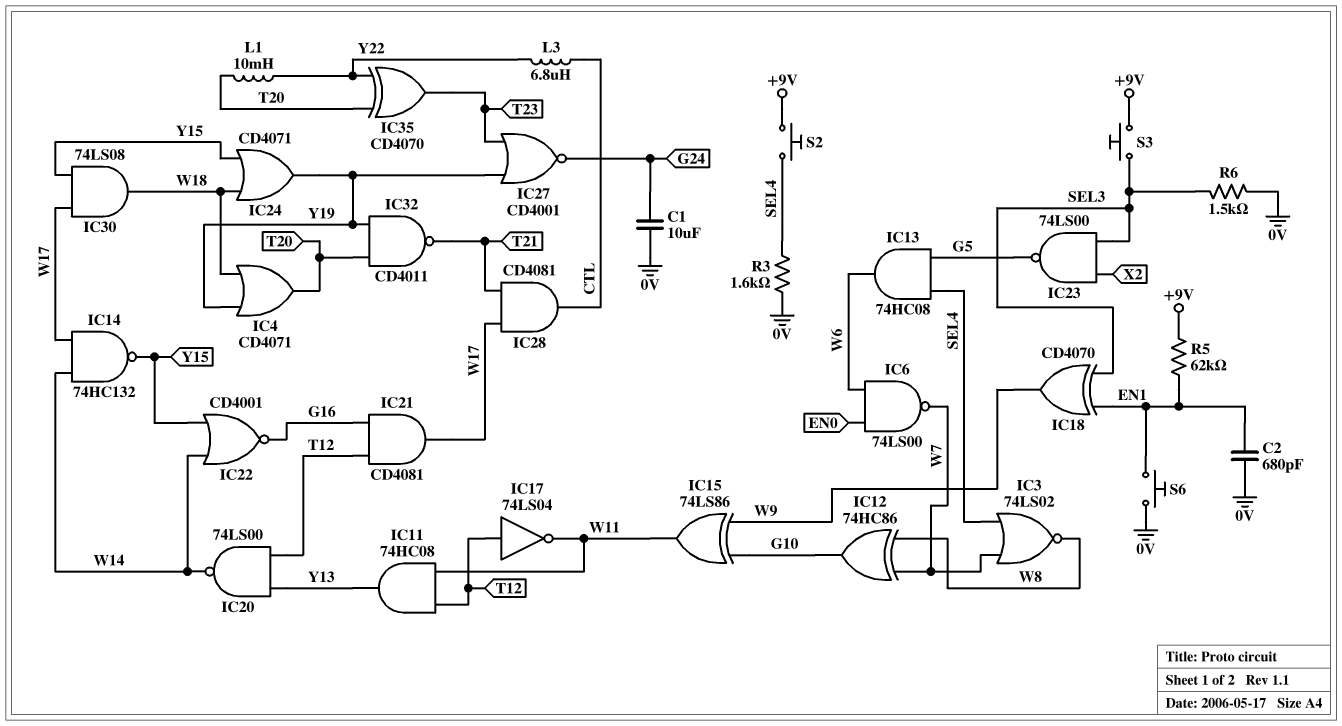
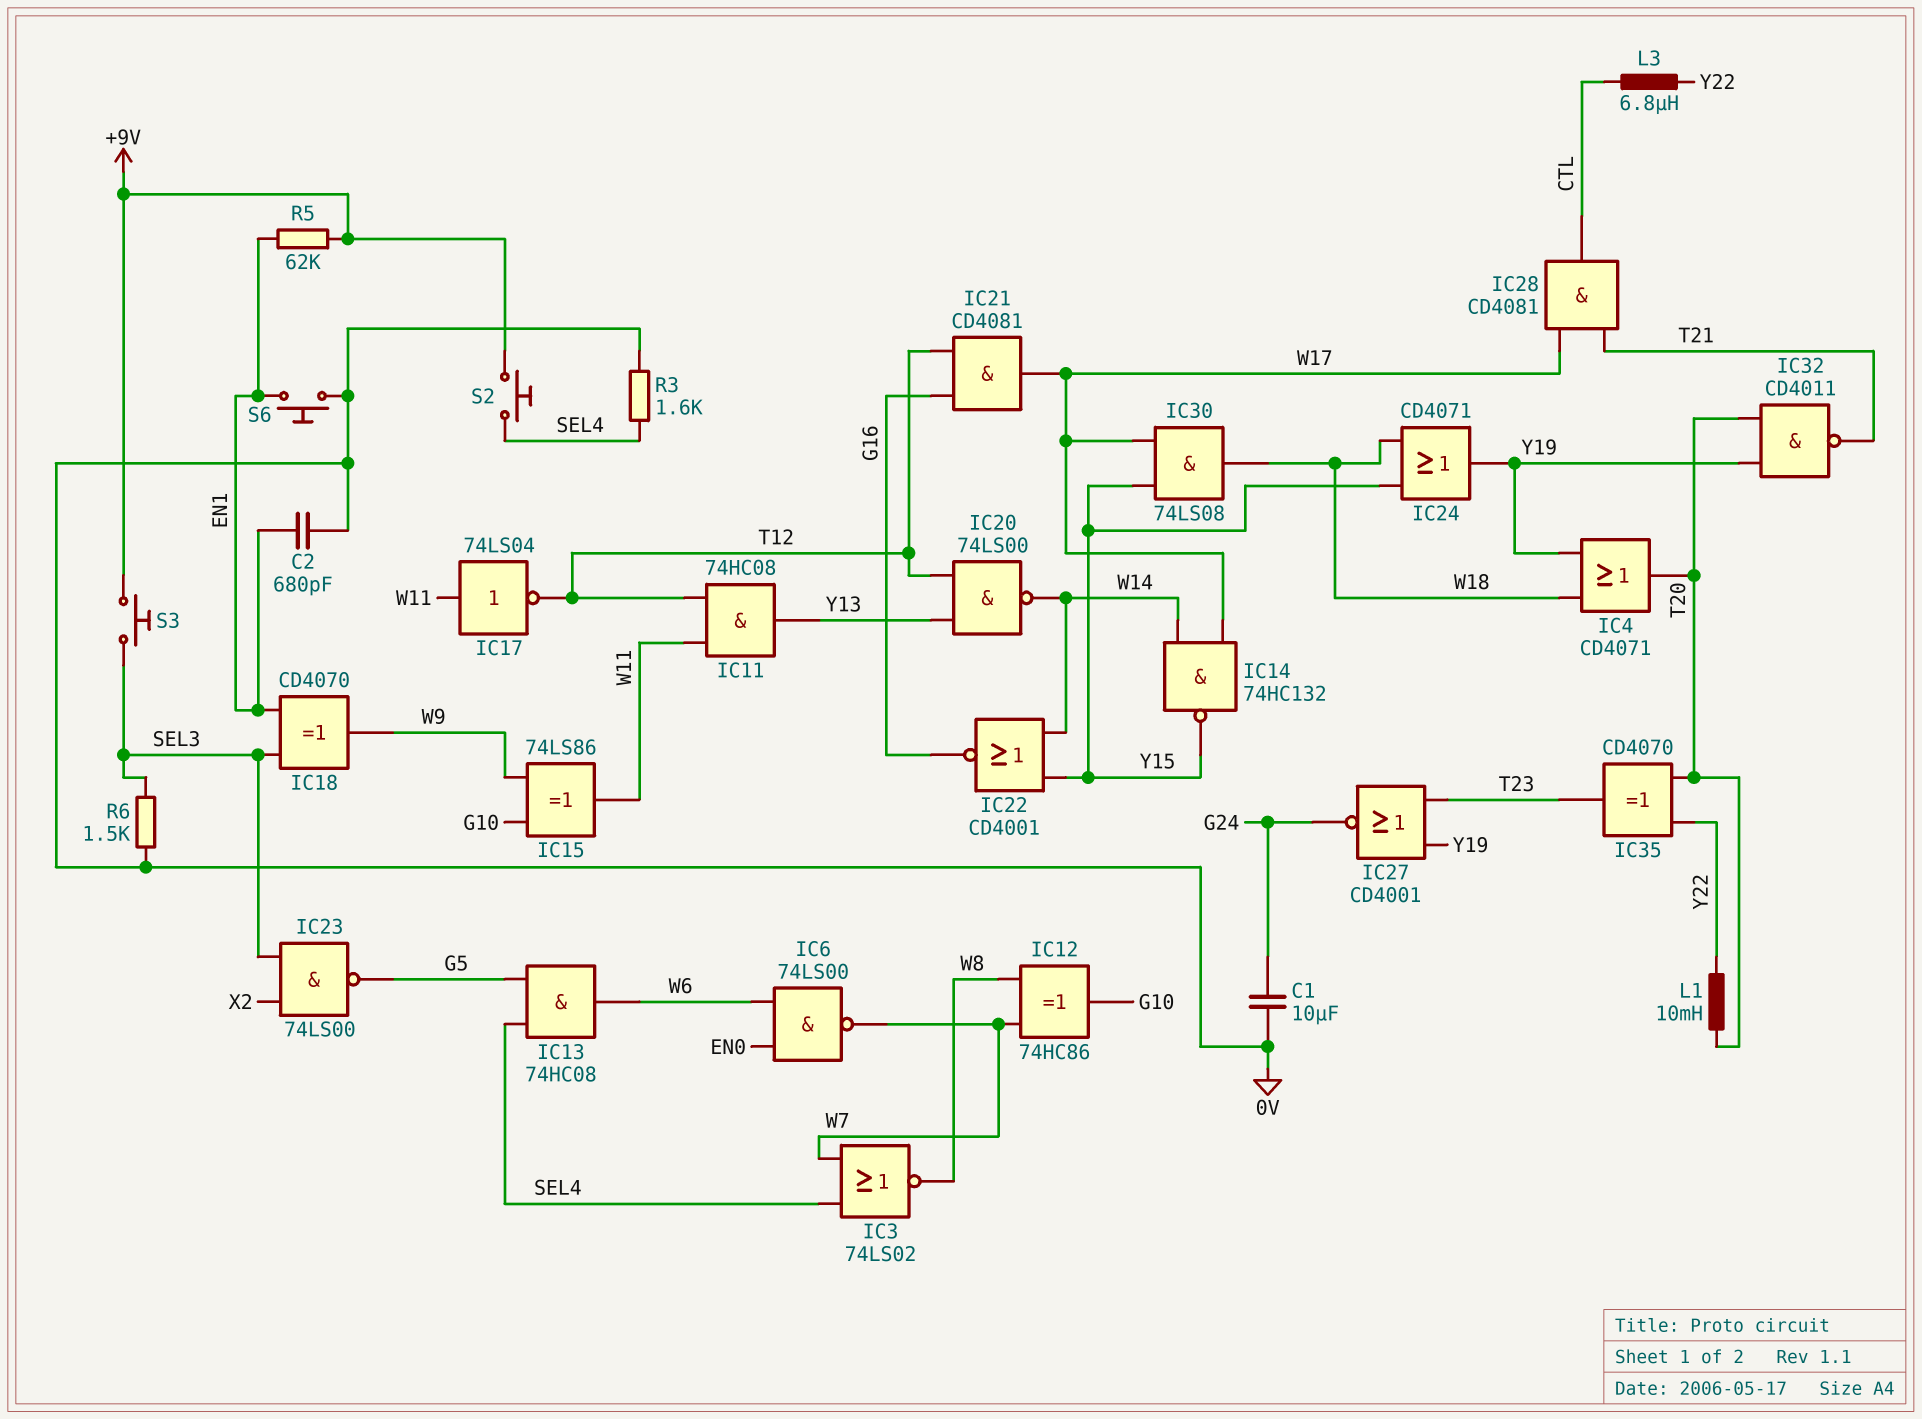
IC17: NOT 74LS04 (in T12, out W11) -> NOT 74LS04 (in W11, out T12)

